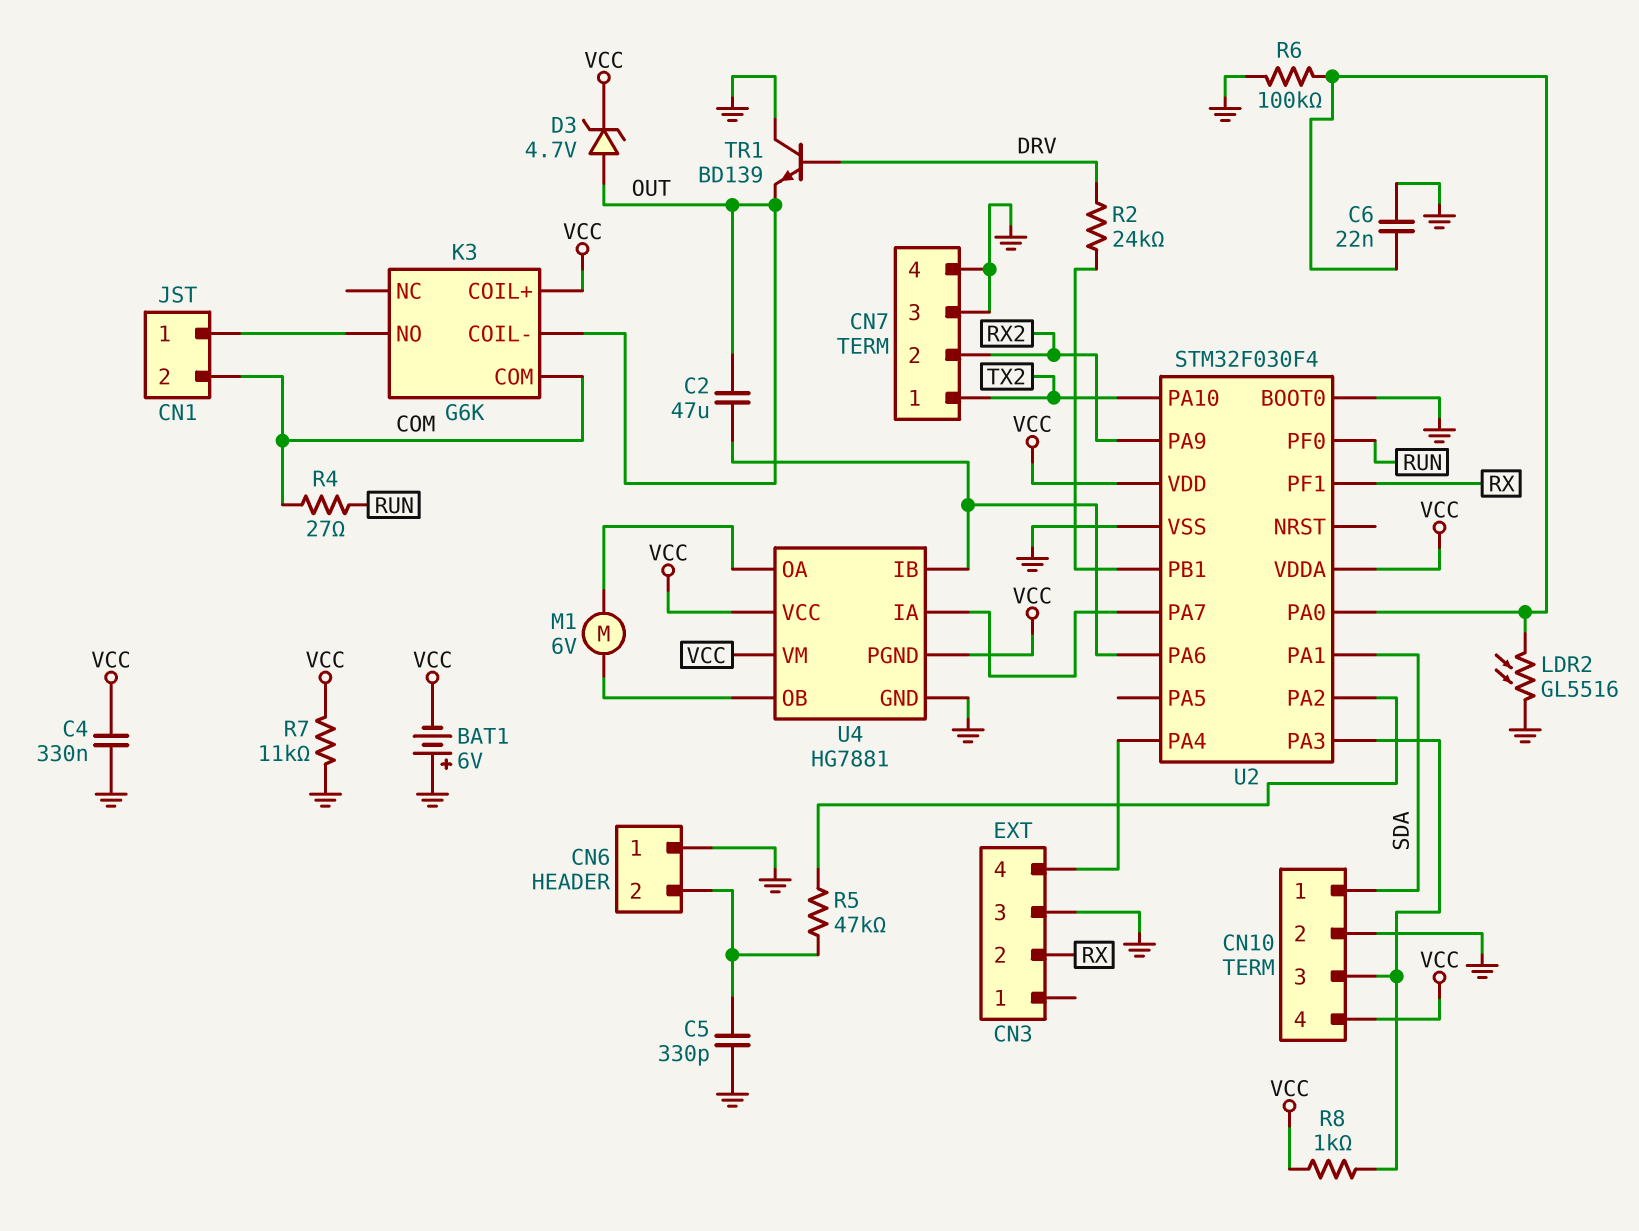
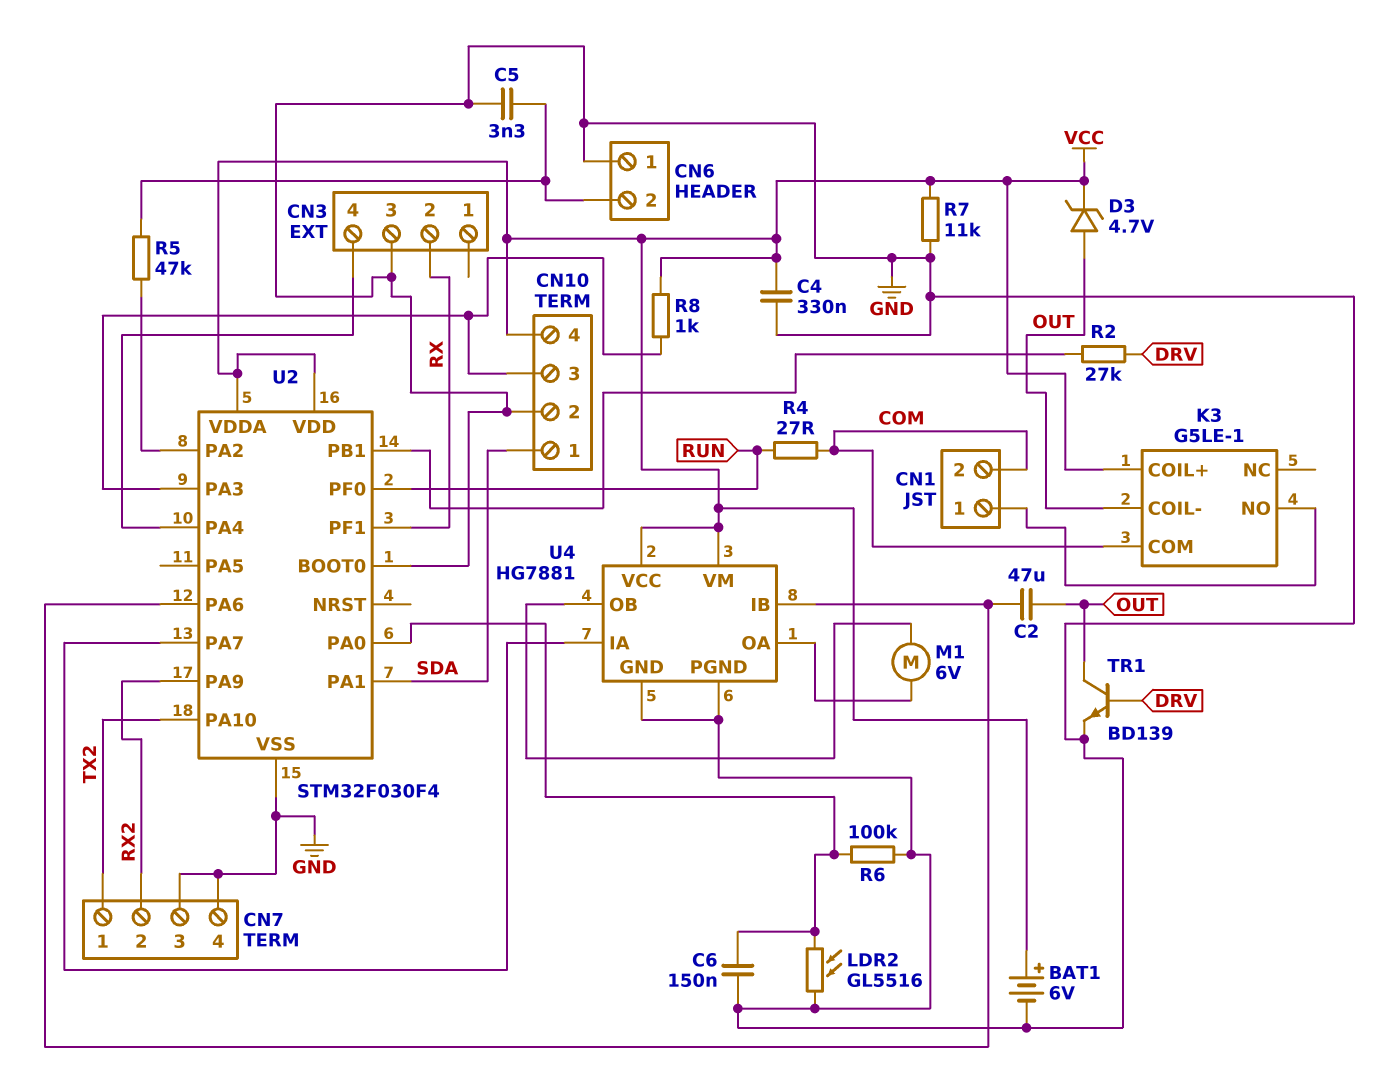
BAT1: 6V (plus GND, minus VCC) -> 6V (plus VCC, minus GND)
C5: 330pF (CN6/2, GND) -> 3.3nF (CN6/2, GND)
C6: 22nF (GND, U2/PA0) -> 150nF (GND, U2/PA0)
K3: G6K -> G5LE-1
R2: 24k (DRV, U2/PB1) -> 27k (DRV, U2/PB1)
TR1: NPN BD139 (B DRV, C GND, E OUT) -> NPN BD139 (B DRV, C OUT, E GND)
U4 pin PGND: VCC -> GND

